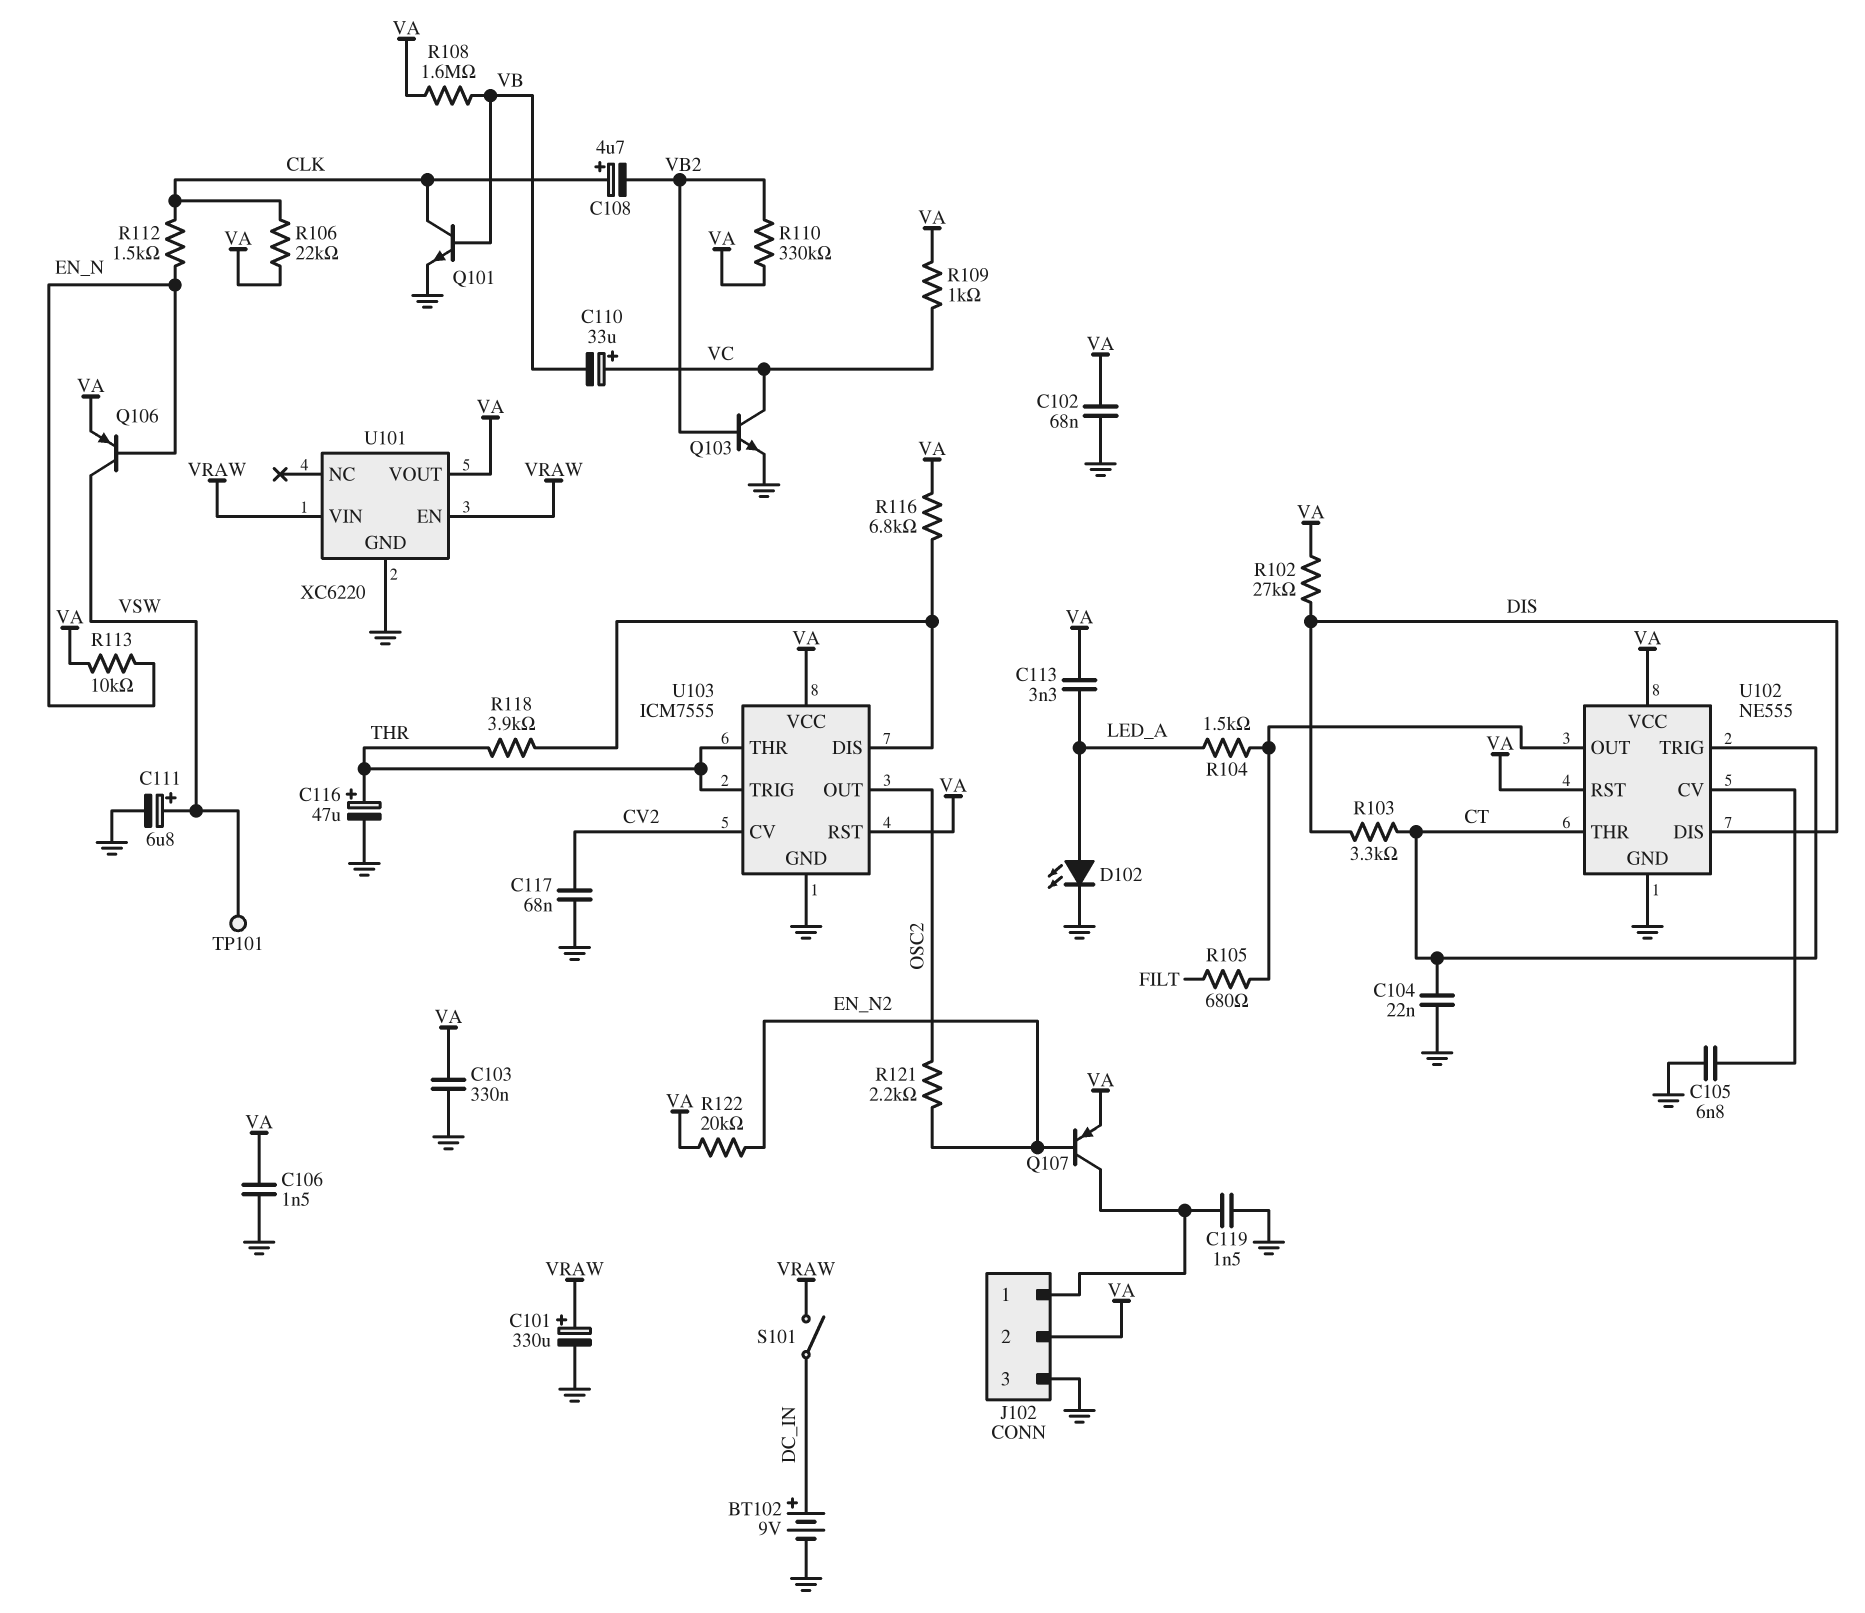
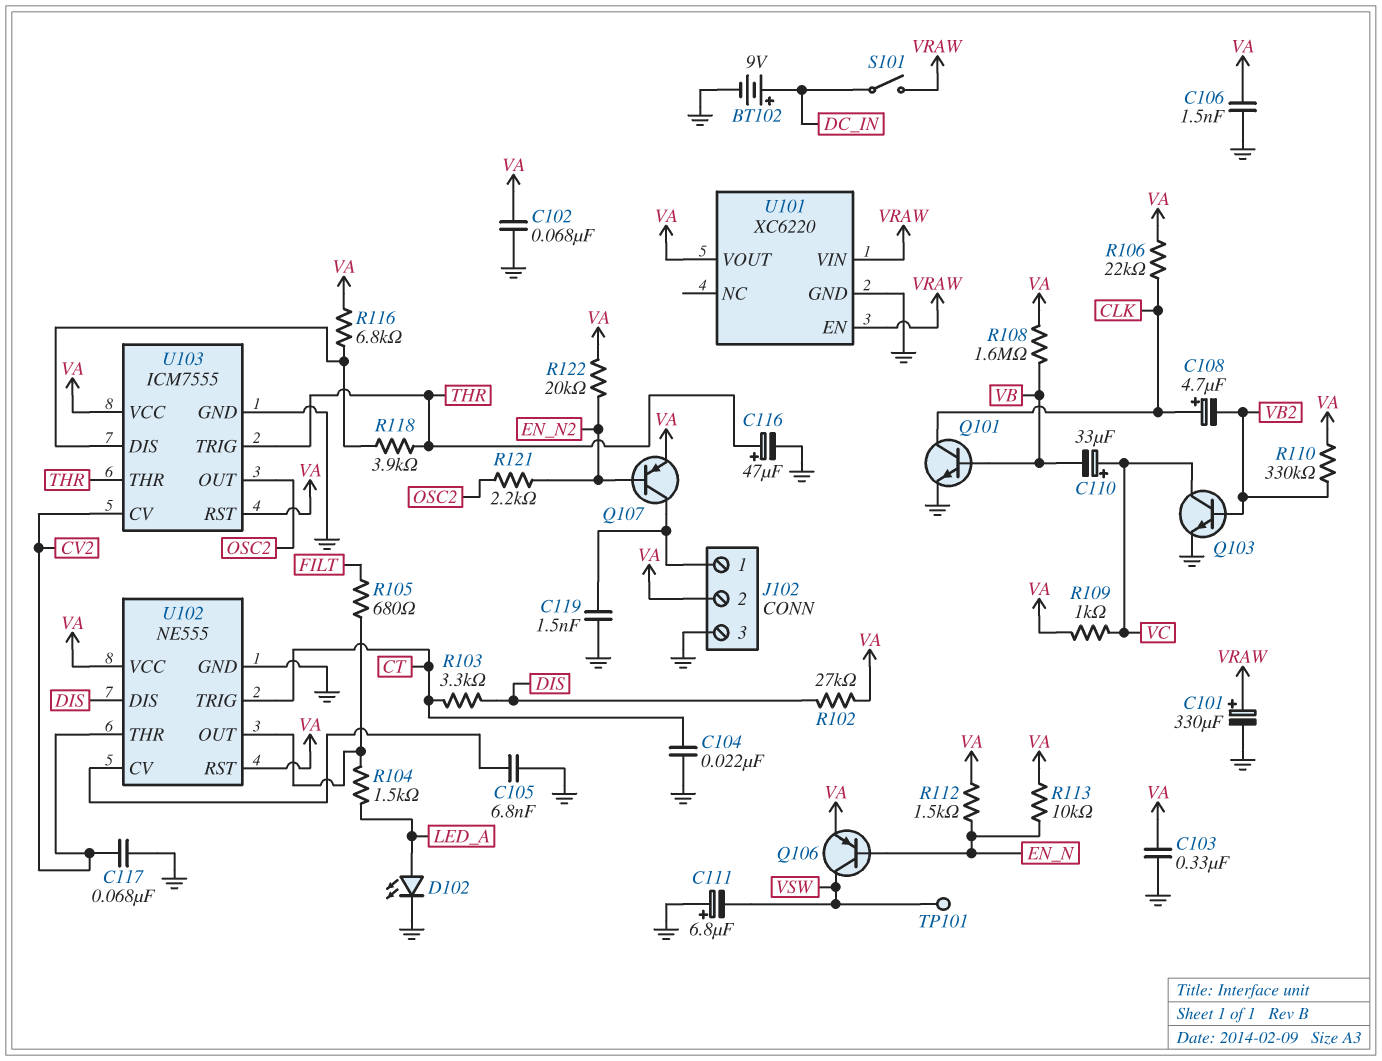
C111: 6.8uF (plus VSW, minus GND) -> 6.8uF (plus GND, minus VSW)
C113: 3.3nF (LED_A, VA) -> none
R112: 1.5k (CLK, EN_N) -> 1.5k (EN_N, VA)
U102 pin THR: CT -> CV2

